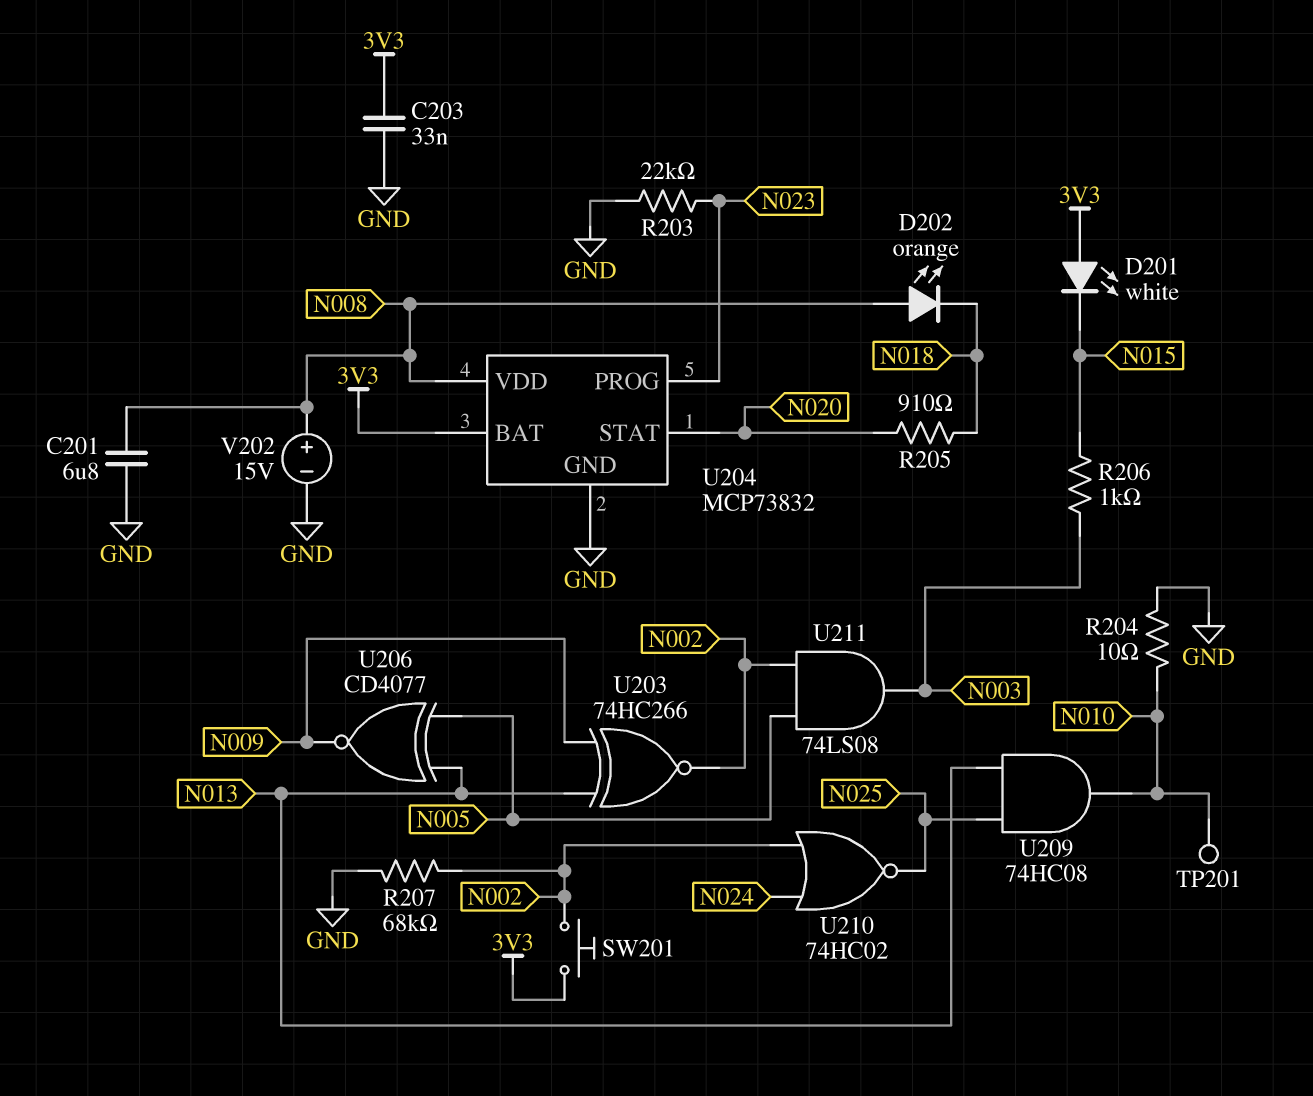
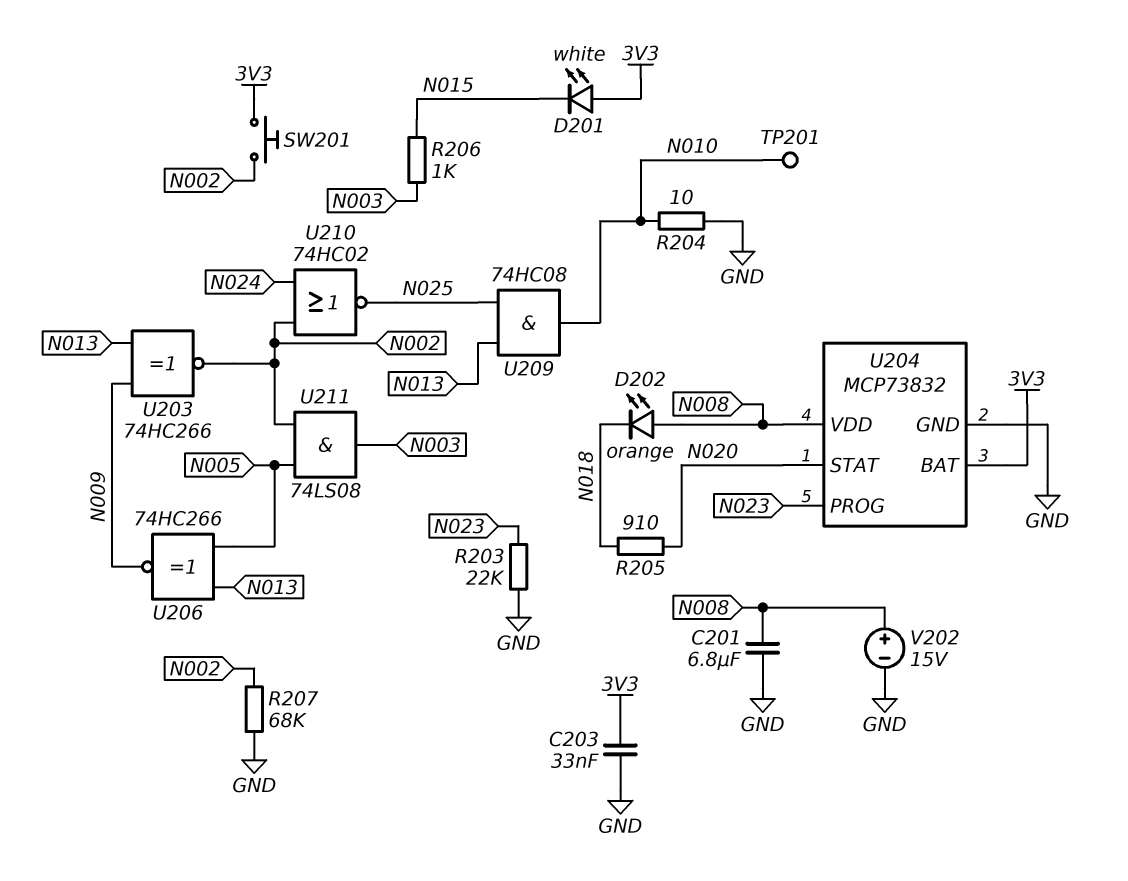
U206: XNOR CD4077 (in N005, in N013, out N009) -> XNOR 74HC266 (in N005, in N013, out N009)

